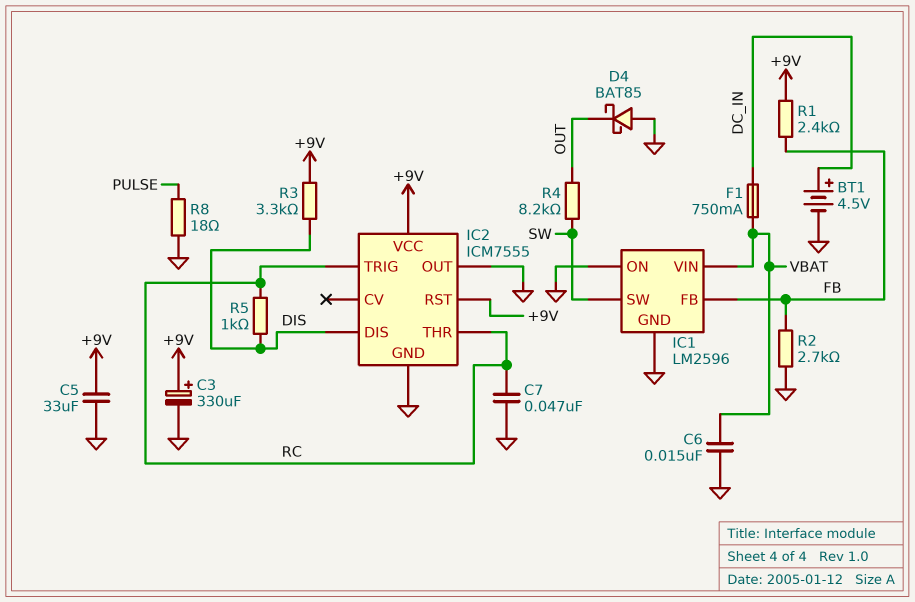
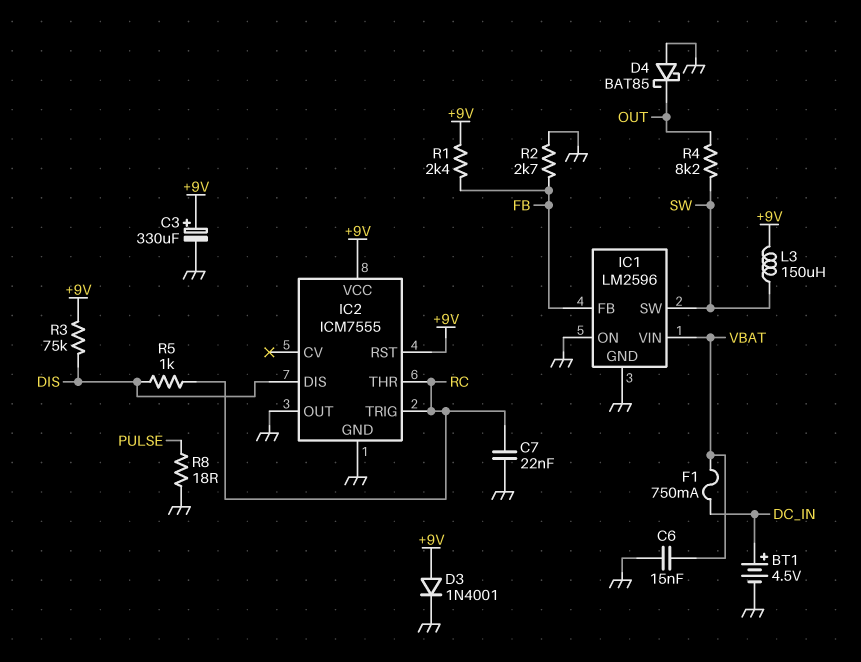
C5: 33uF (+9V, GND) -> none
C7: 47nF (GND, RC) -> 22nF (GND, RC)
D3: none -> diode 1N4001 (A +9V, K GND)
L3: none -> 150uH (+9V, SW)
R3: 3.3k (+9V, DIS) -> 75k (+9V, DIS)

